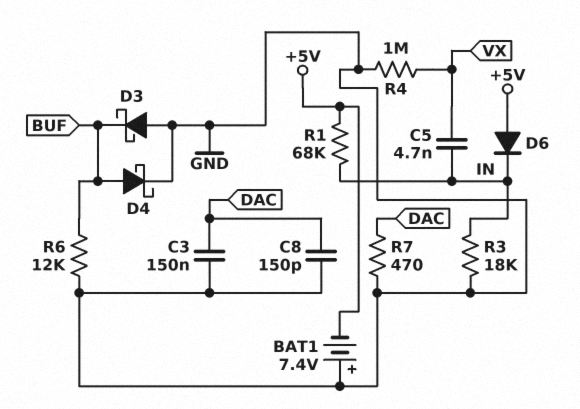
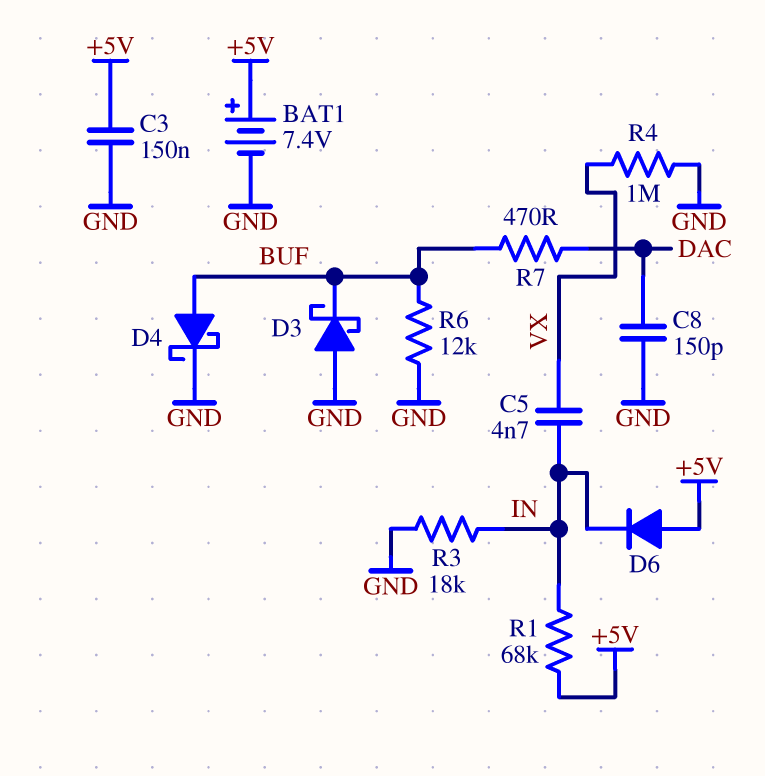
BAT1: 7.4V (plus GND, minus +5V) -> 7.4V (plus +5V, minus GND)
C3: 150nF (DAC, GND) -> 150nF (+5V, GND)
R7: 470 (DAC, GND) -> 470 (BUF, DAC)

